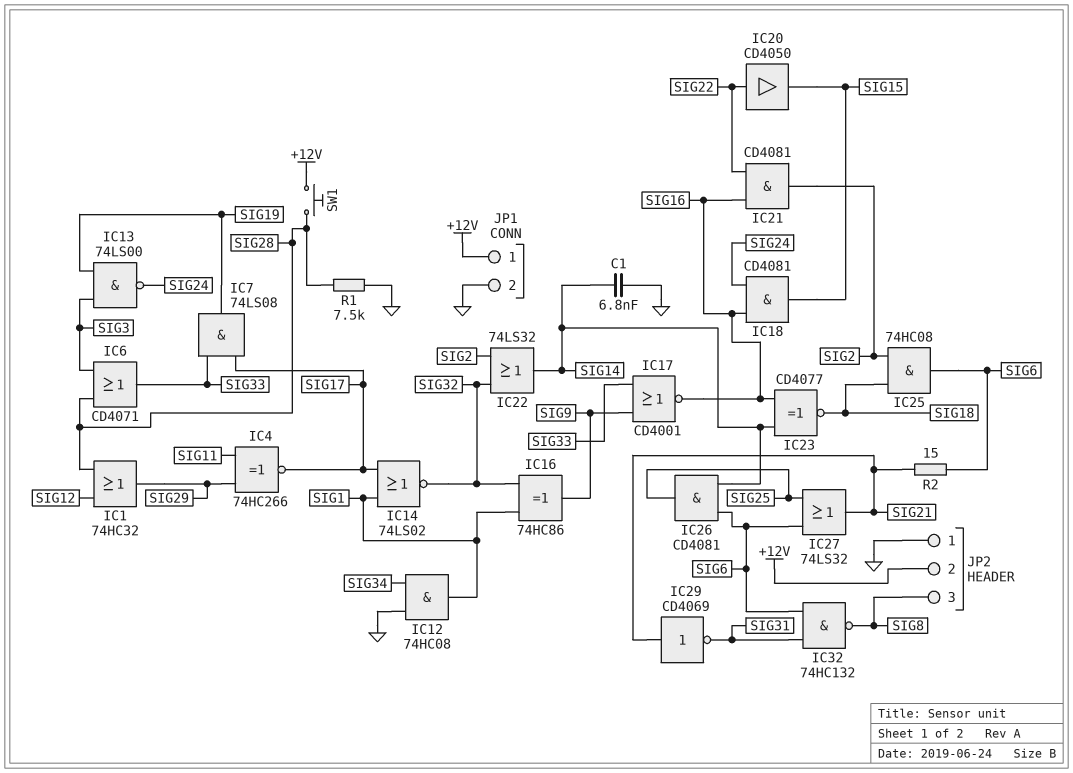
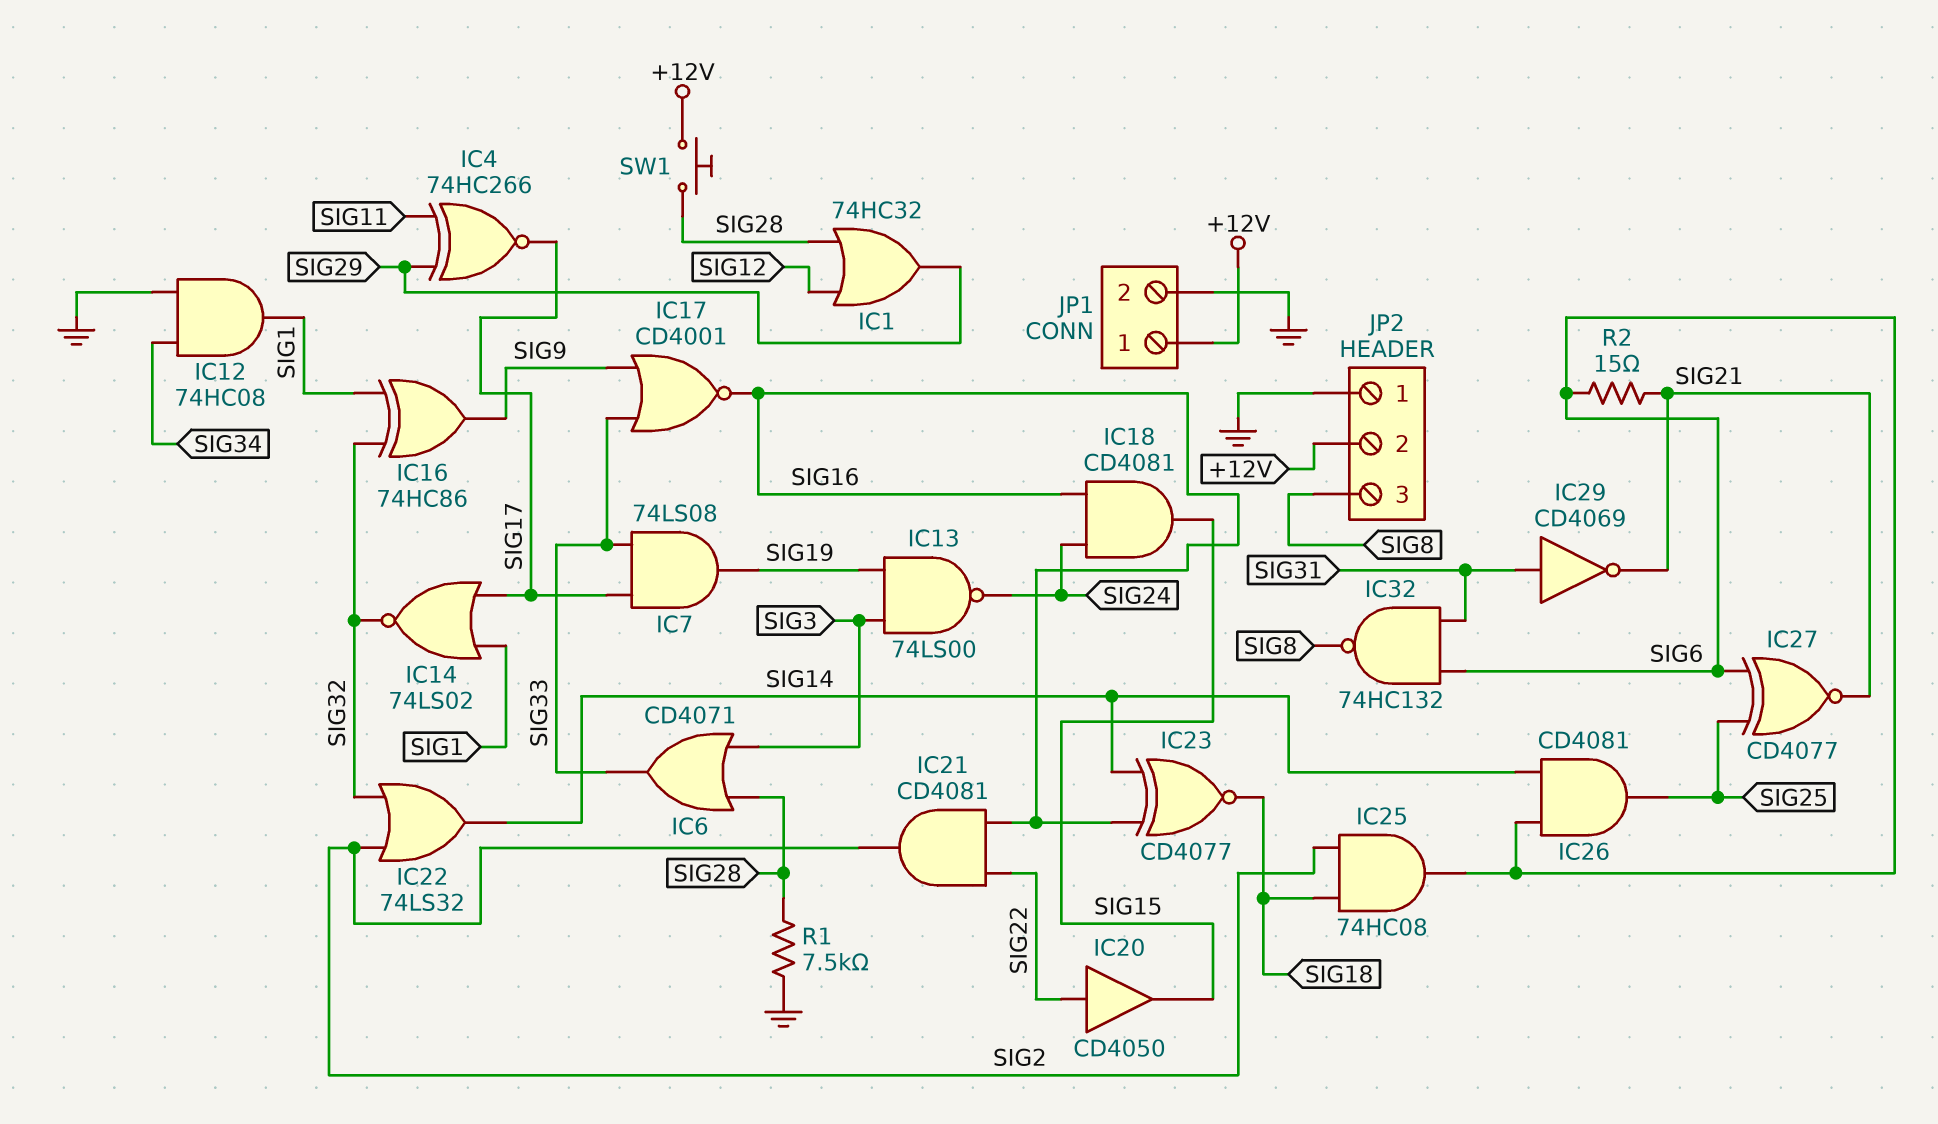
C1: 6.8nF (GND, SIG14) -> none
IC27: OR 74LS32 (in SIG6, in SIG25, out SIG21) -> XNOR CD4077 (in SIG6, in SIG25, out SIG21)
IC29: NOT CD4069 (in SIG21, out SIG31) -> NOT CD4069 (in SIG31, out SIG21)

